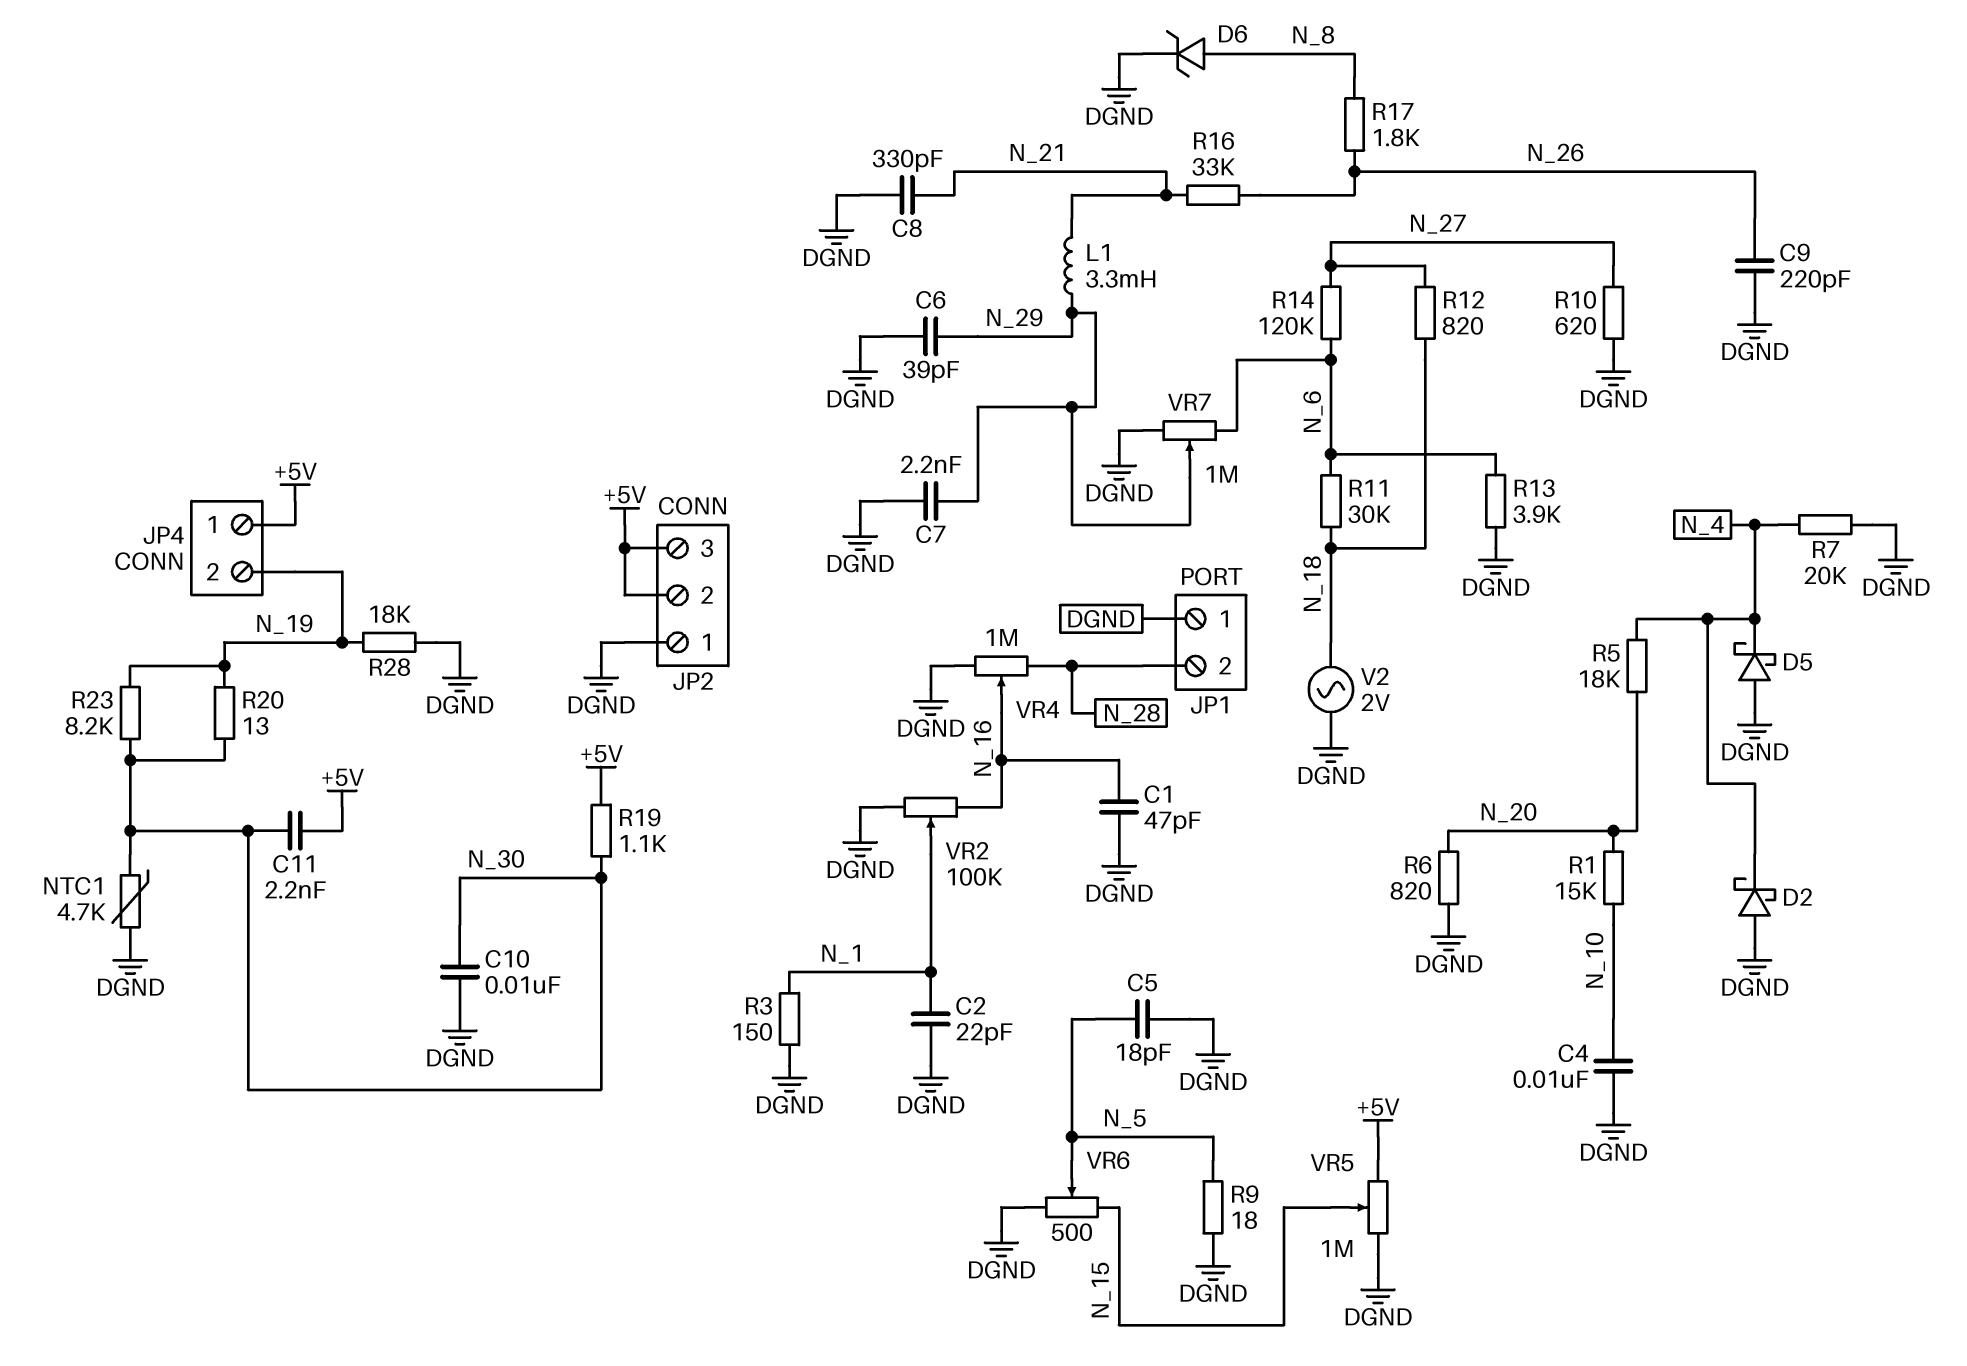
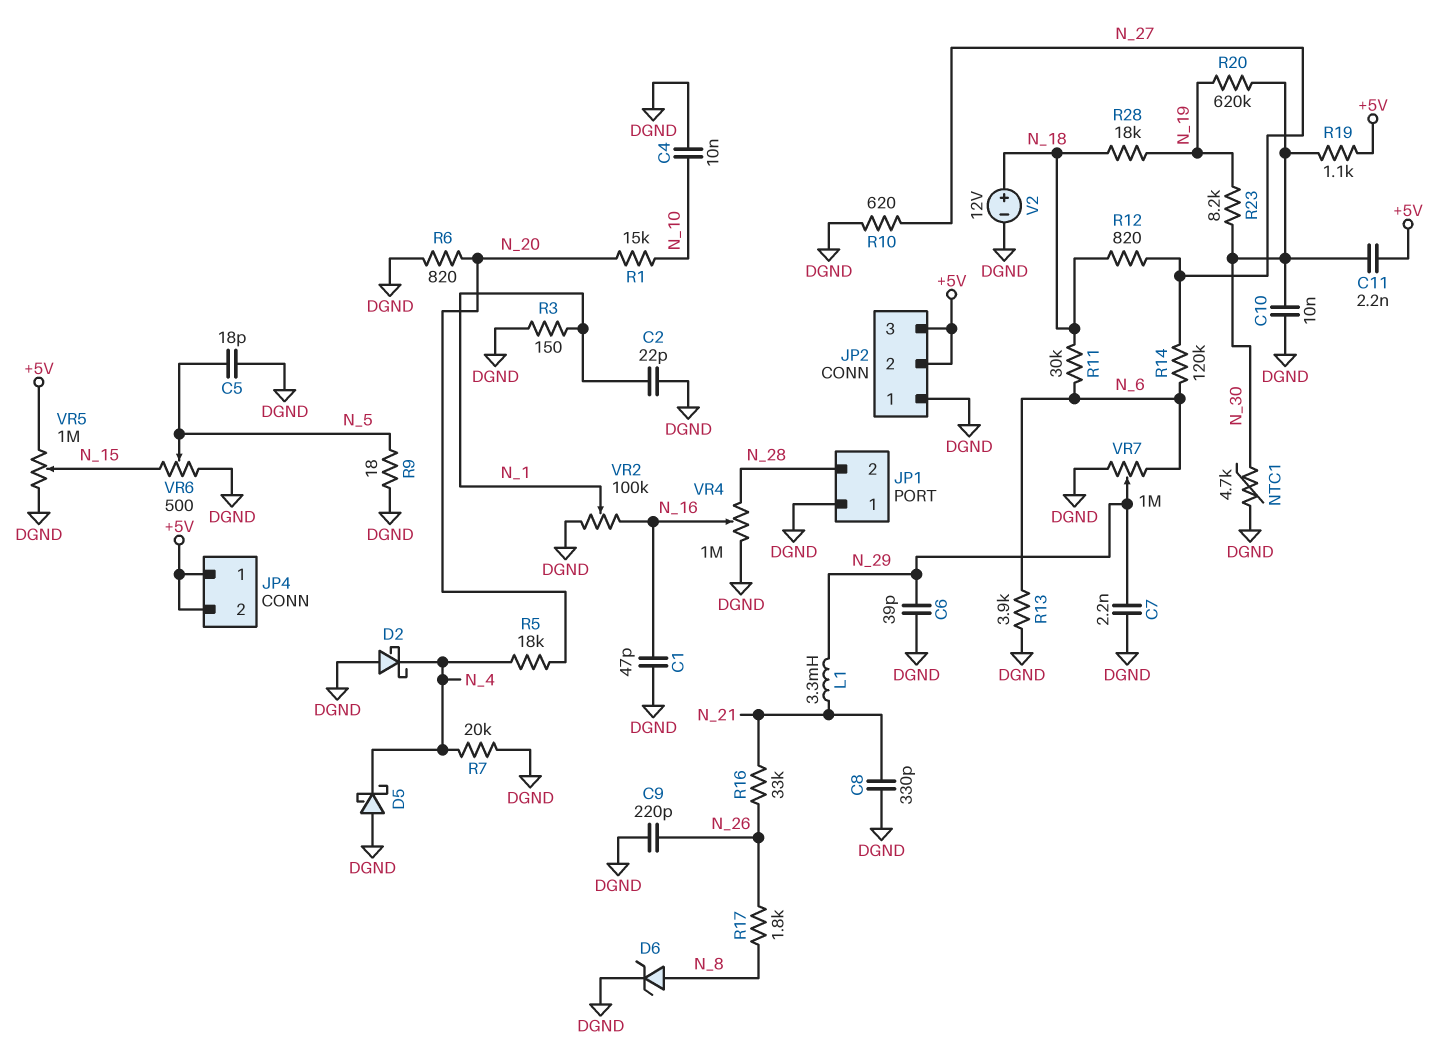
JP4 pin 2: N_19 -> +5V
R20: 13 (N_19, N_30) -> 620k (N_19, N_30)
R28: 18k (DGND, N_19) -> 18k (N_18, N_19)
V2: AC 2V (DGND, N_18) -> 12V (plus N_18, minus DGND)

